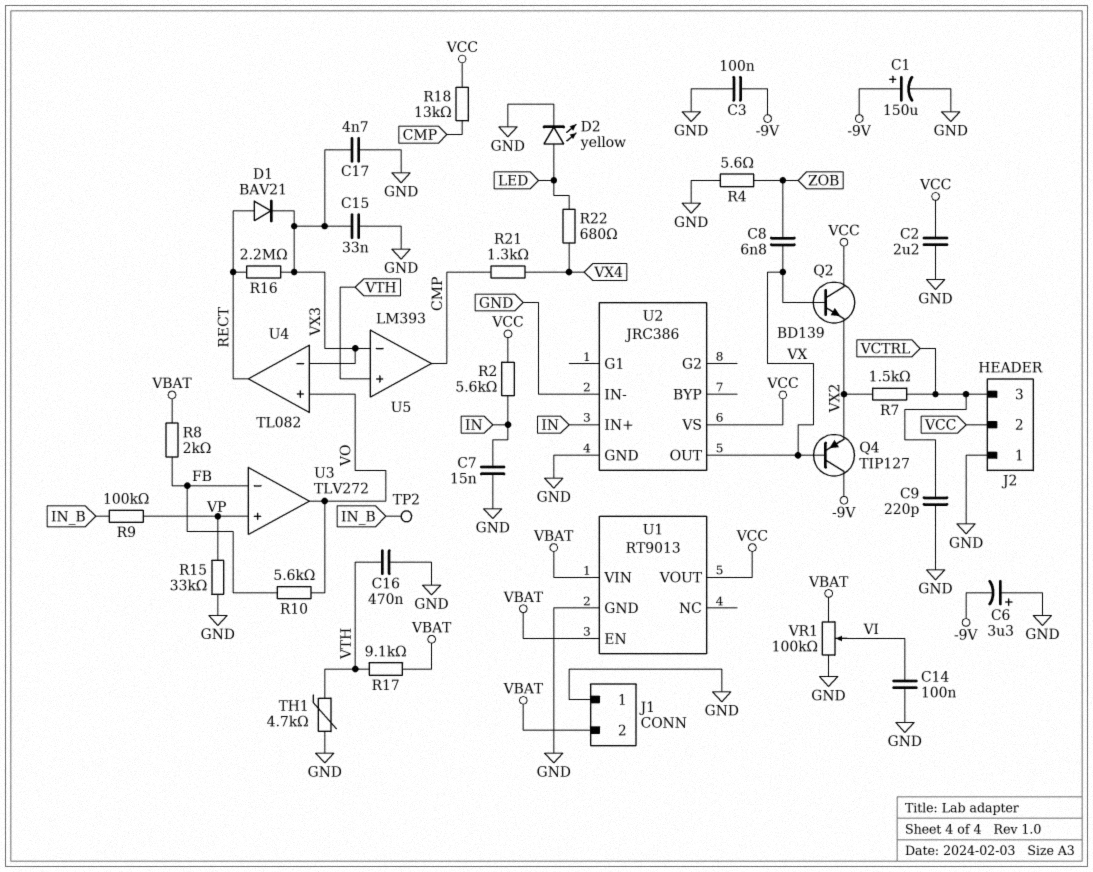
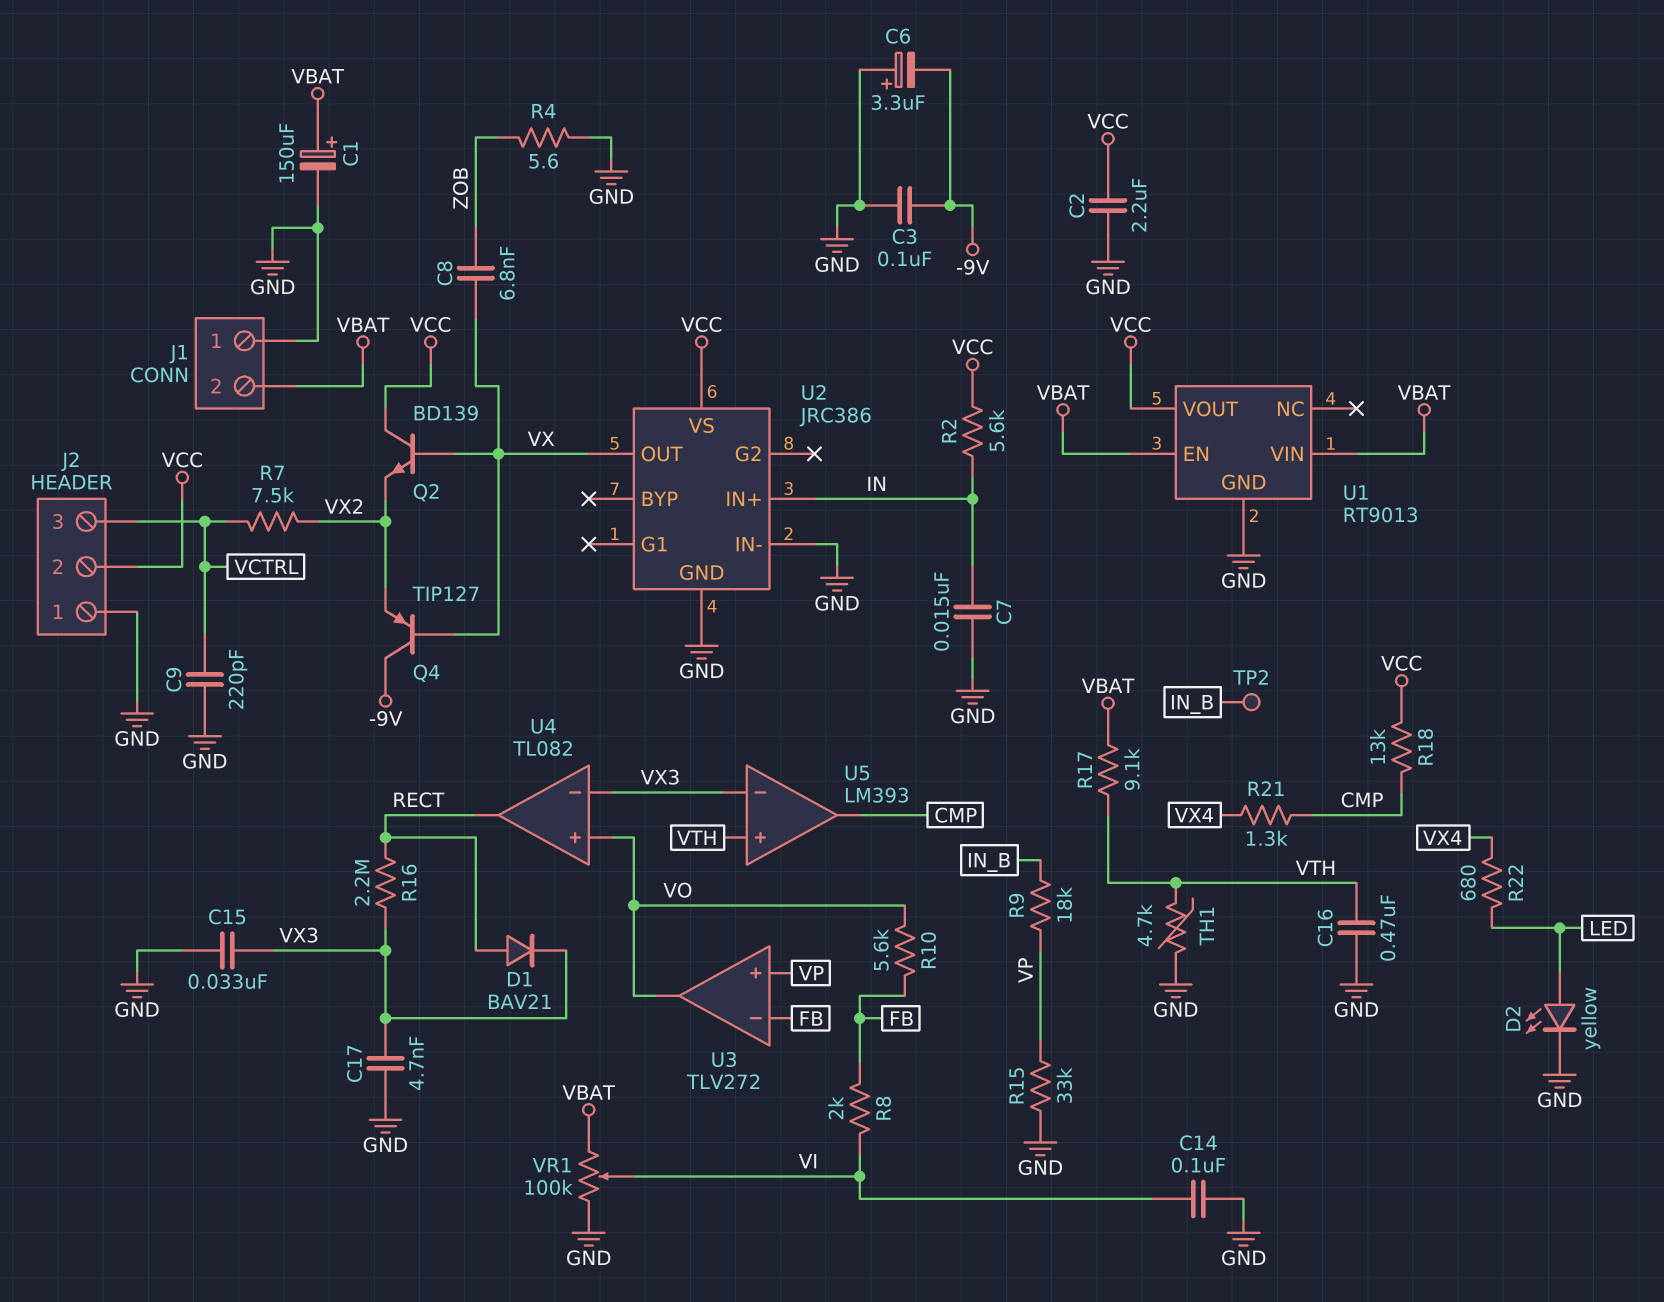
C1: 150uF (plus -9V, minus GND) -> 150uF (plus VBAT, minus GND)
R7: 1.5k (VCTRL, VX2) -> 7.5k (VCTRL, VX2)
R8: 2k (FB, VBAT) -> 2k (FB, VI)
R9: 100k (IN_B, VP) -> 18k (IN_B, VP)

